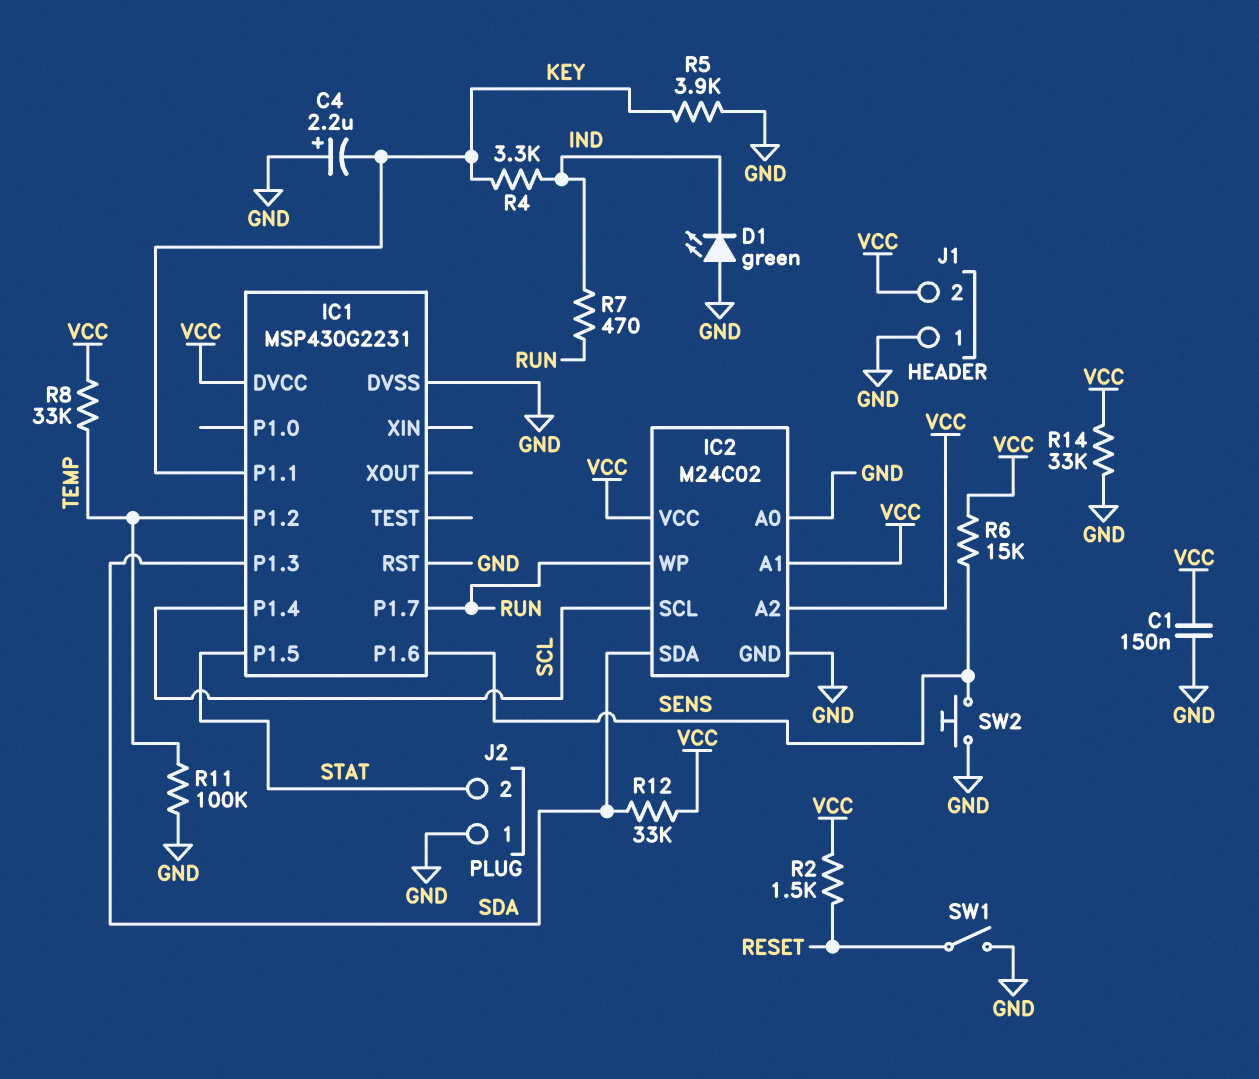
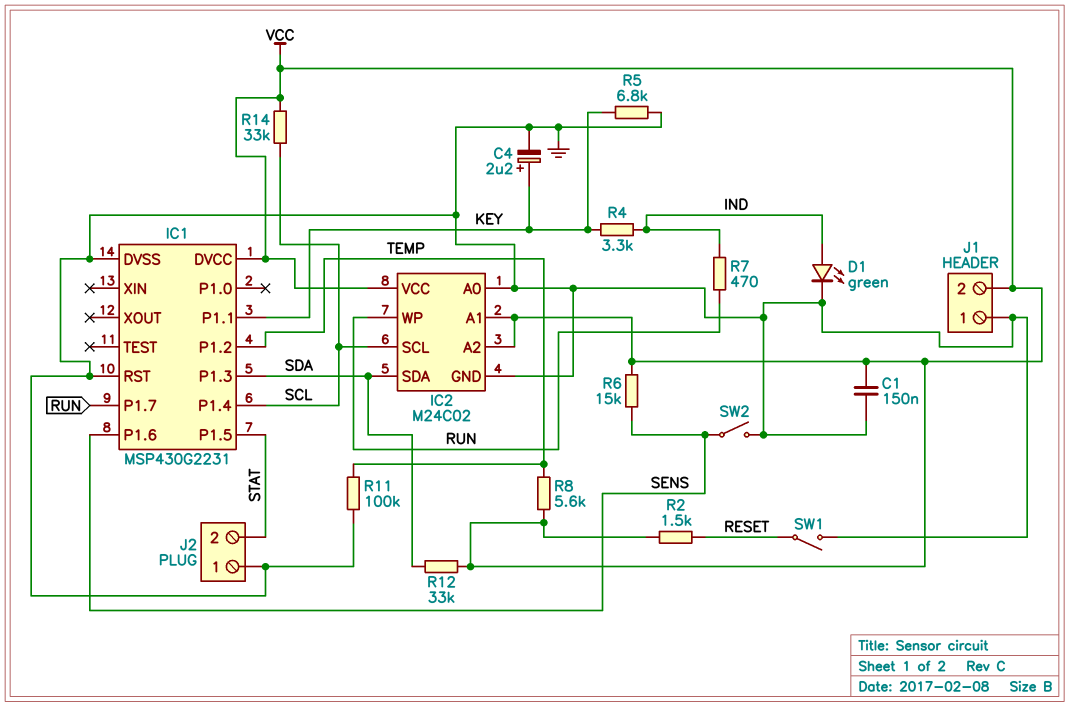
C4: 2.2uF (plus GND, minus KEY) -> 2.2uF (plus KEY, minus GND)
D1: LED green (A GND, K IND) -> LED green (A IND, K GND)
R5: 3.9k (GND, KEY) -> 6.8k (GND, KEY)
R8: 33k (TEMP, VCC) -> 5.6k (TEMP, VCC)
R14: 33k (GND, VCC) -> 33k (SCL, VCC)
SW2: button (GND, SENS) -> switch (GND, SENS)

